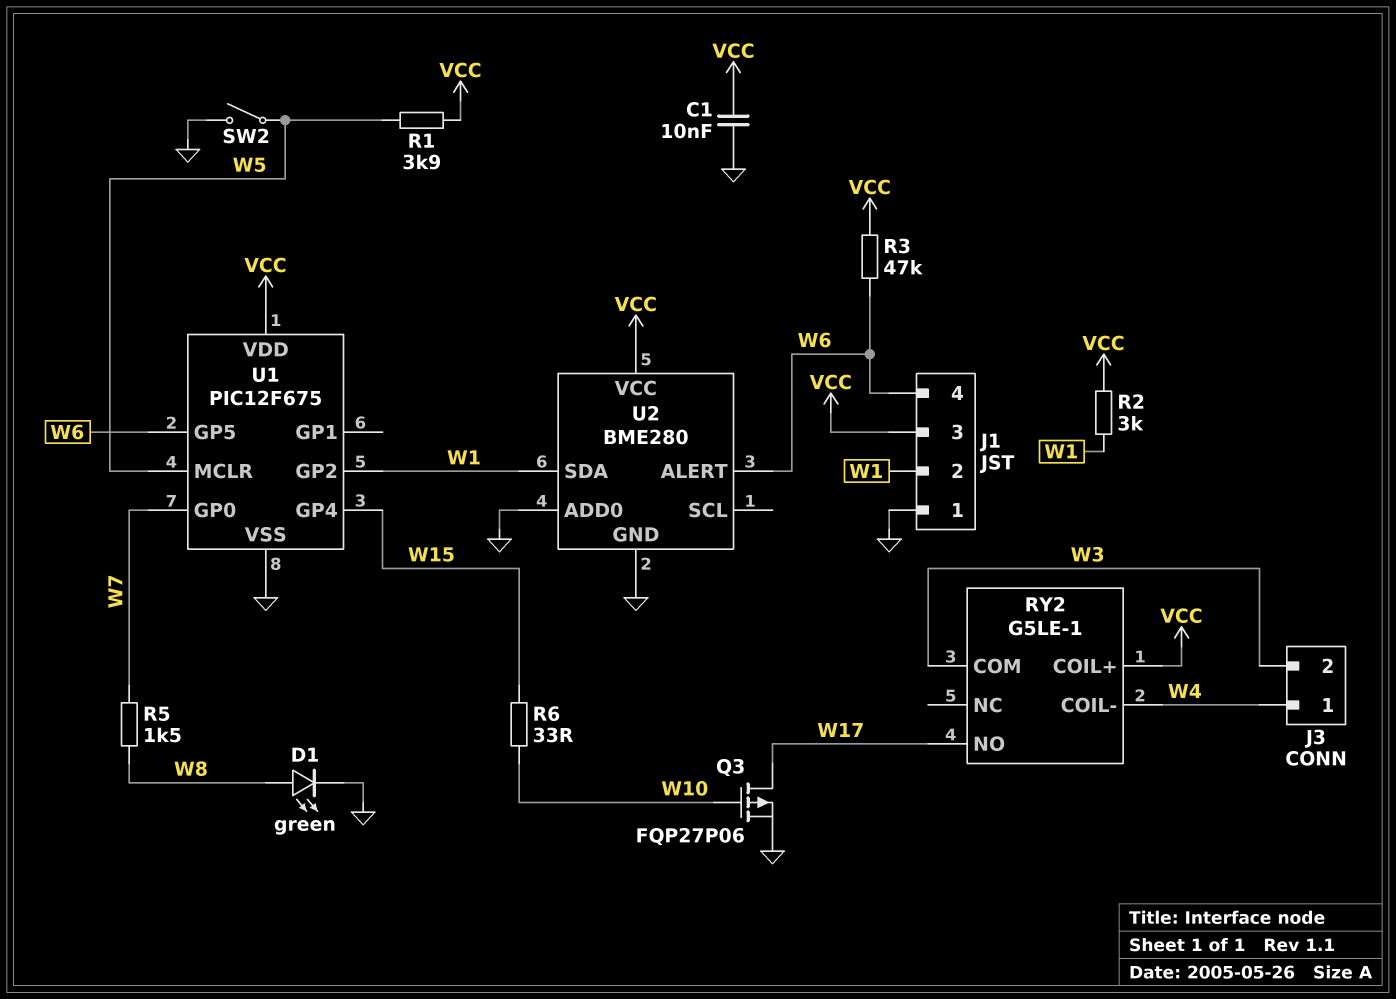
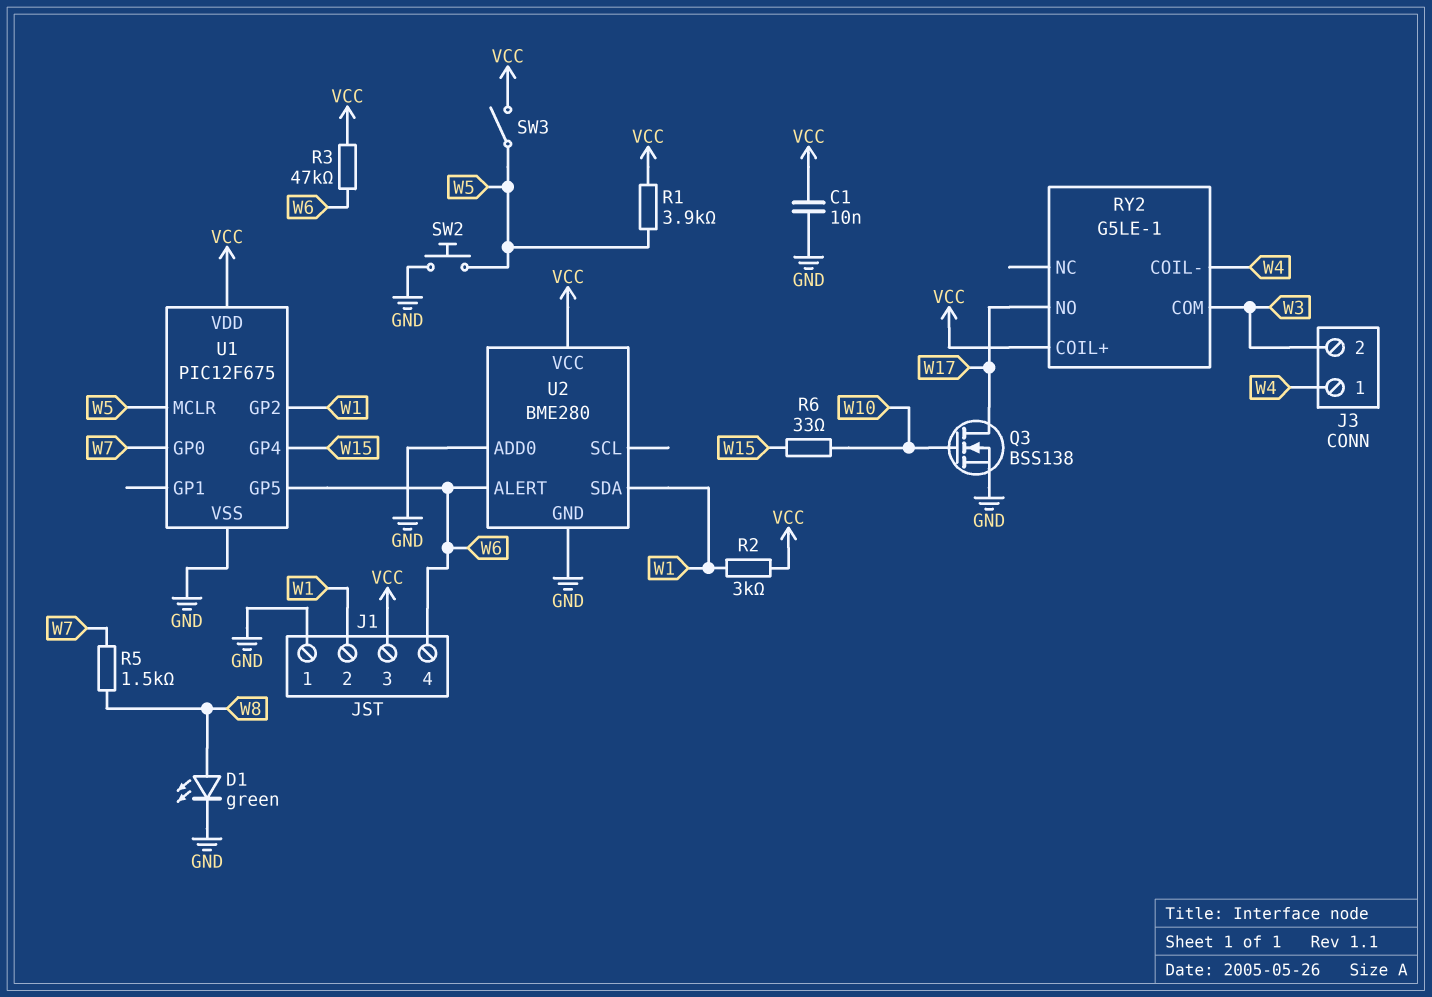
Q3: PMOS FQP27P06 (G W10, D W17, S GND) -> NMOS BSS138 (G W10, D W17, S GND)
SW2: switch (GND, W5) -> button (GND, W5)
SW3: none -> switch (VCC, W5)

